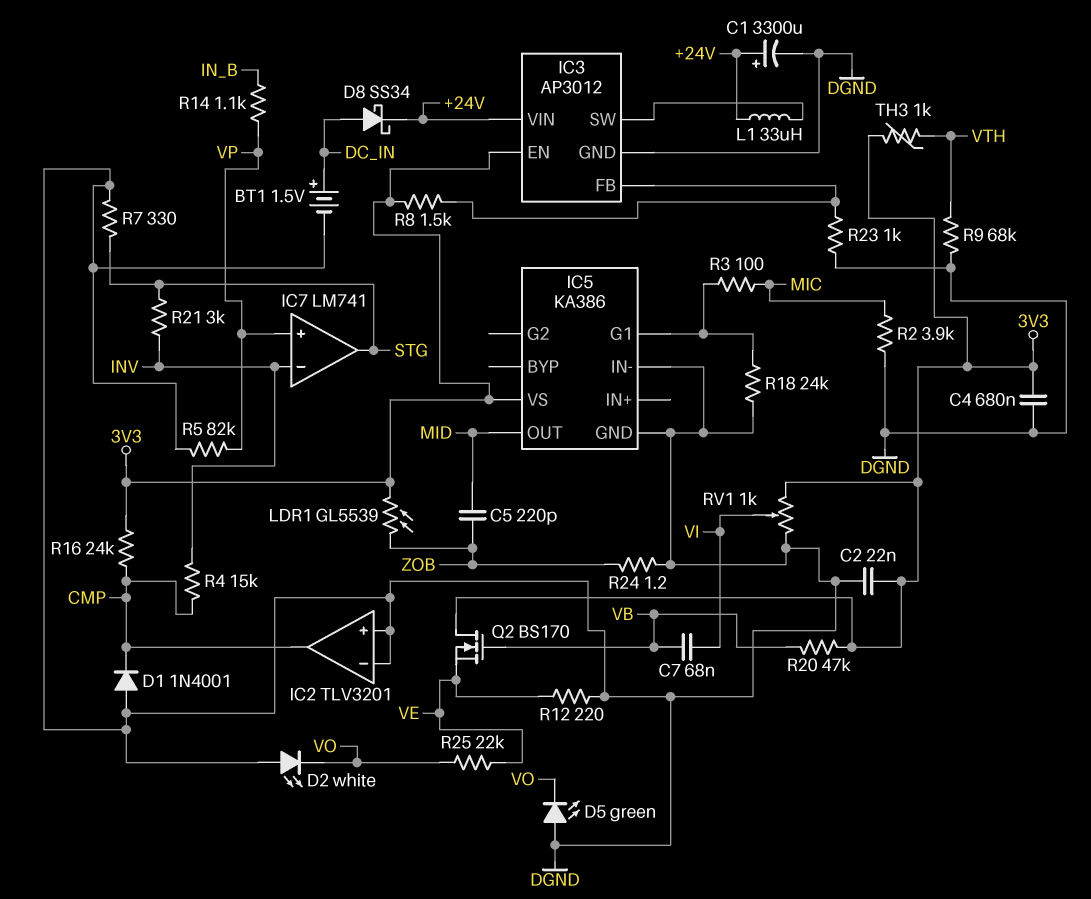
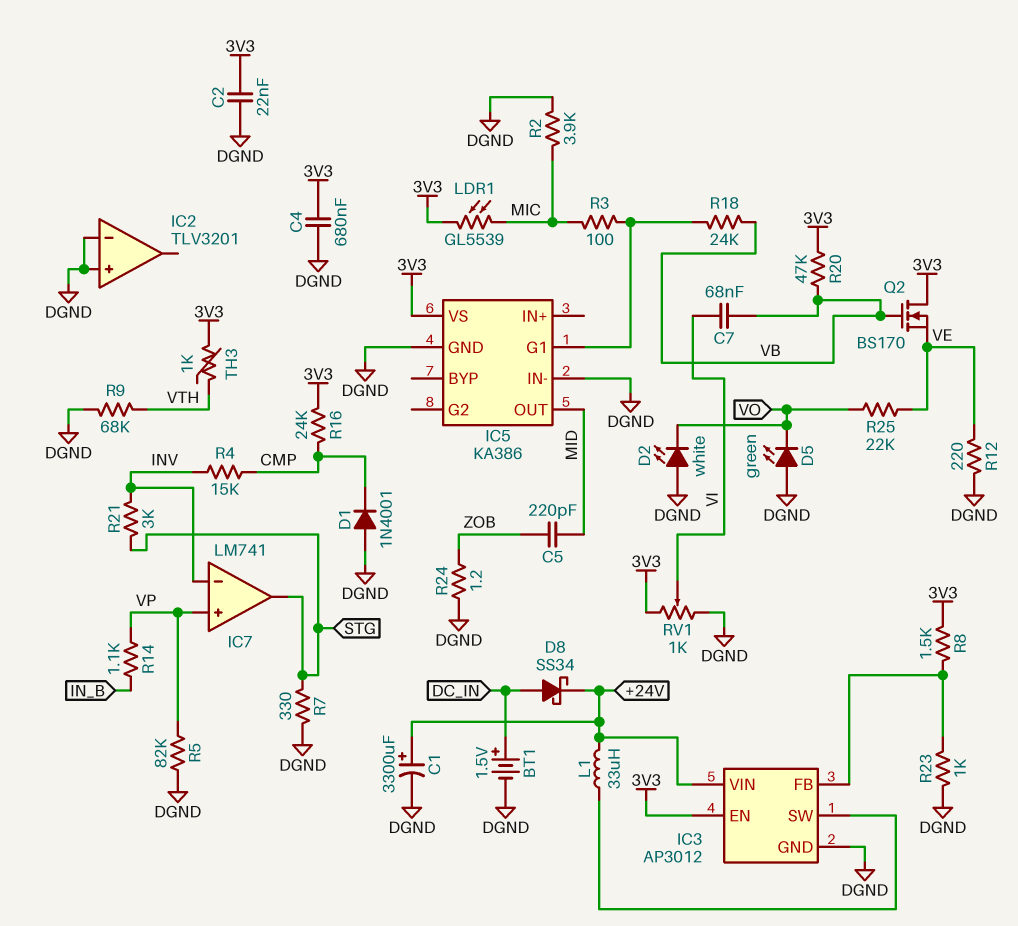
IC2 pin out: CMP -> none
LDR1: GL5539 (3V3, ZOB) -> GL5539 (3V3, MIC)
R18: 24k (DGND, IC5/G1) -> 24k (IC5/G1, VB)

